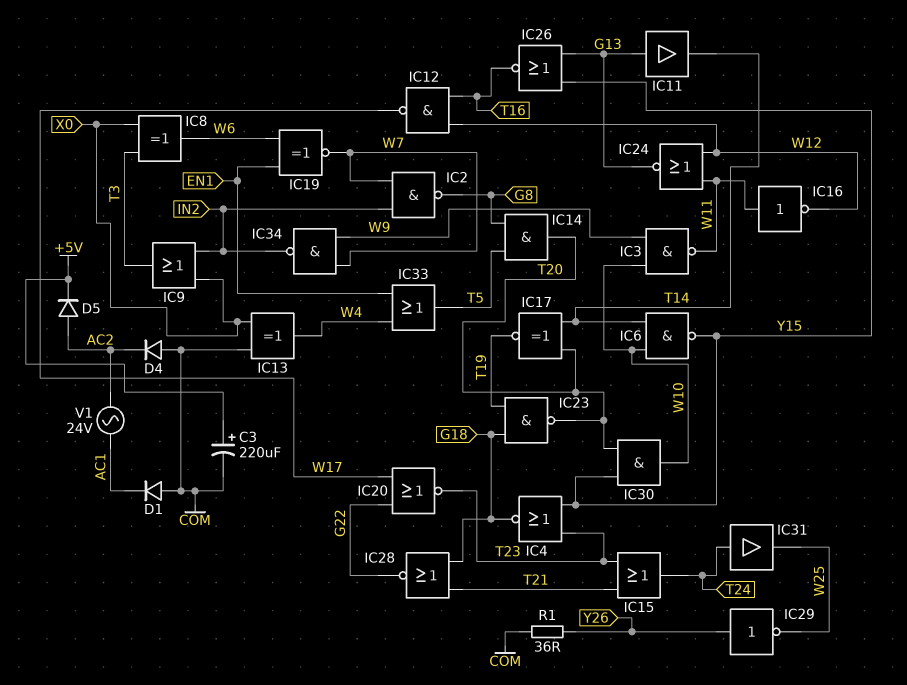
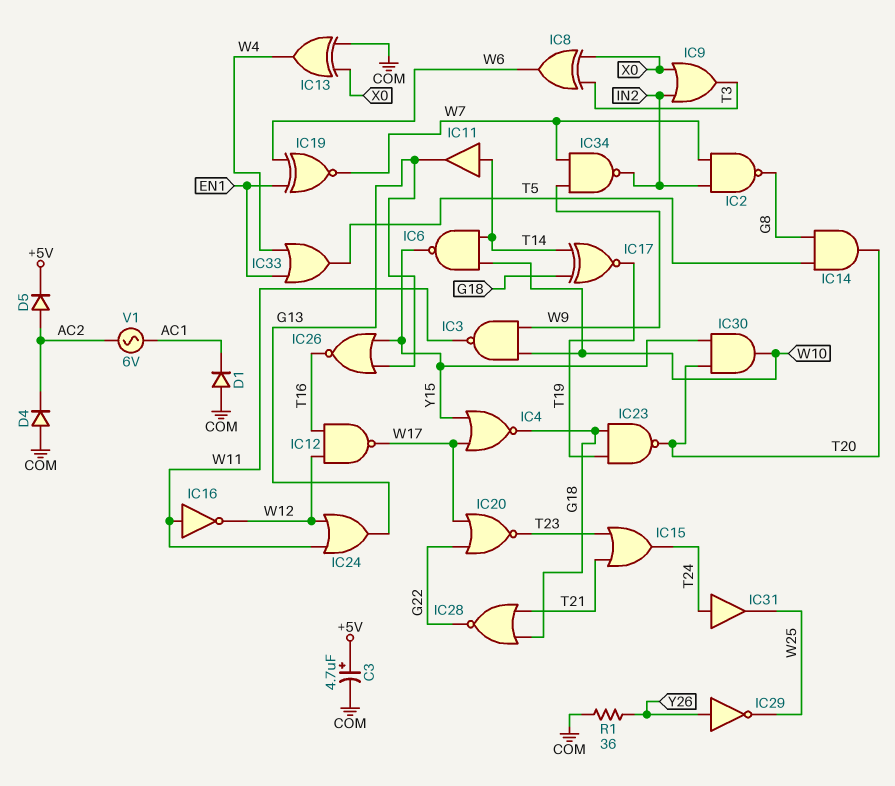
C3: 220uF (plus +5V, minus COM) -> 4.7uF (plus +5V, minus COM)
IC4: NOR (in T23, in Y15, out G18) -> NOR (in W17, in Y15, out G18)
IC11: buffer (in G13, out T14) -> buffer (in T14, out G13)
IC17: XNOR (in T14, in T20, out T19) -> XNOR (in G18, in T14, out T19)
IC24: NOR (in W11, in W12, out G13) -> OR (in W11, in W12, out G13)
V1: AC 24V (AC1, AC2) -> AC 6V (AC1, AC2)

